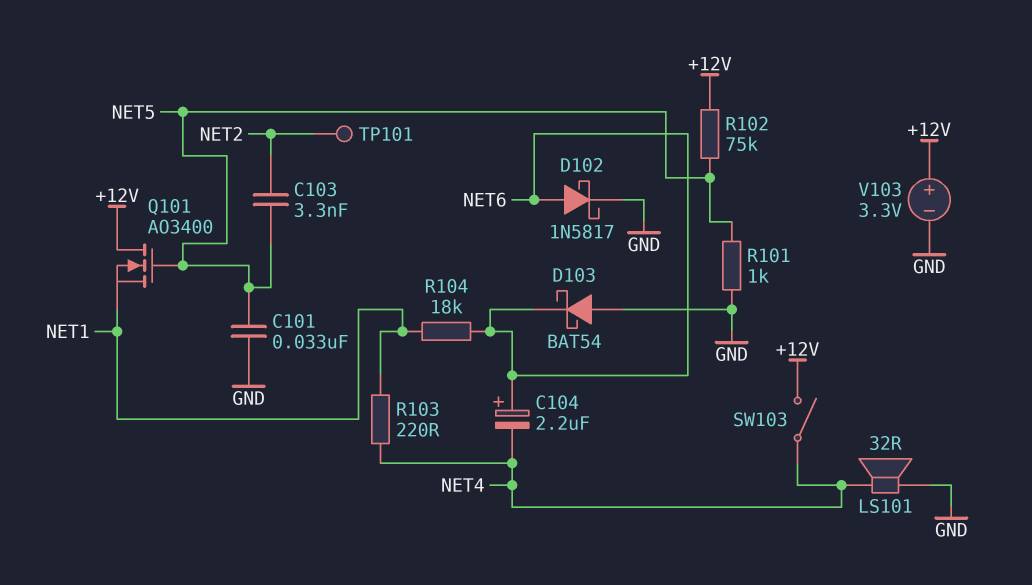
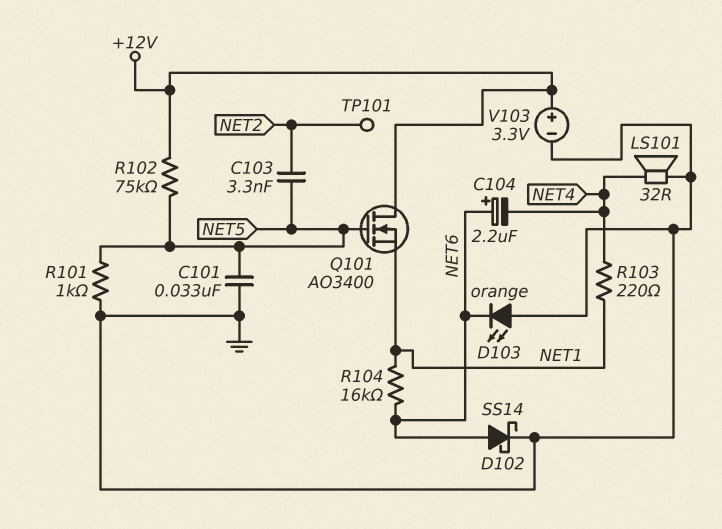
D102: schottky 1N5817 (A NET6, K GND) -> schottky SS14 (A NET6, K GND)
D103: schottky BAT54 (A GND, K NET6) -> LED orange (A GND, K NET6)
R104: 18k (NET1, NET6) -> 16k (NET1, NET6)
SW103: switch (+12V, NET4) -> none

